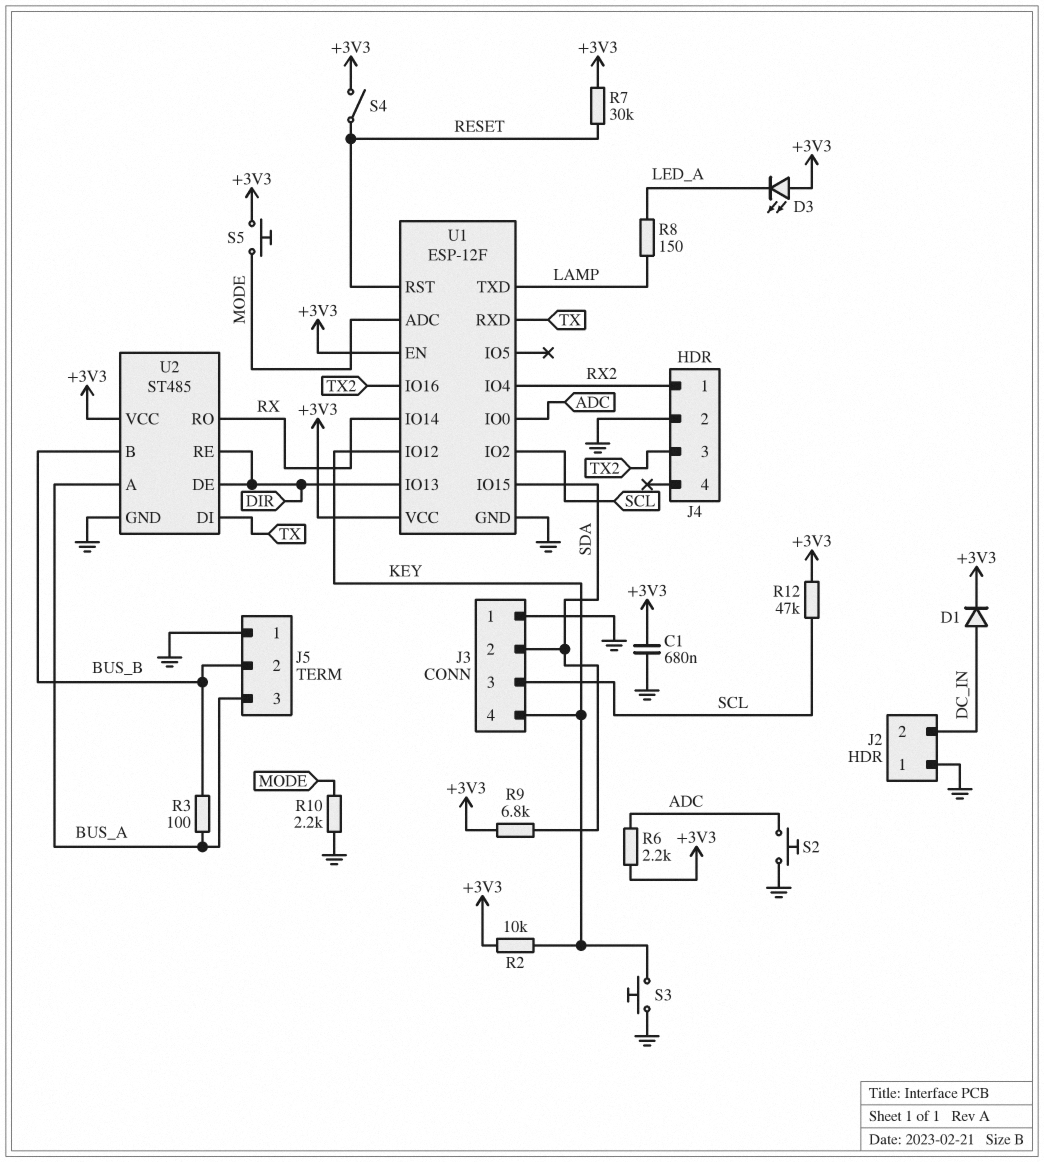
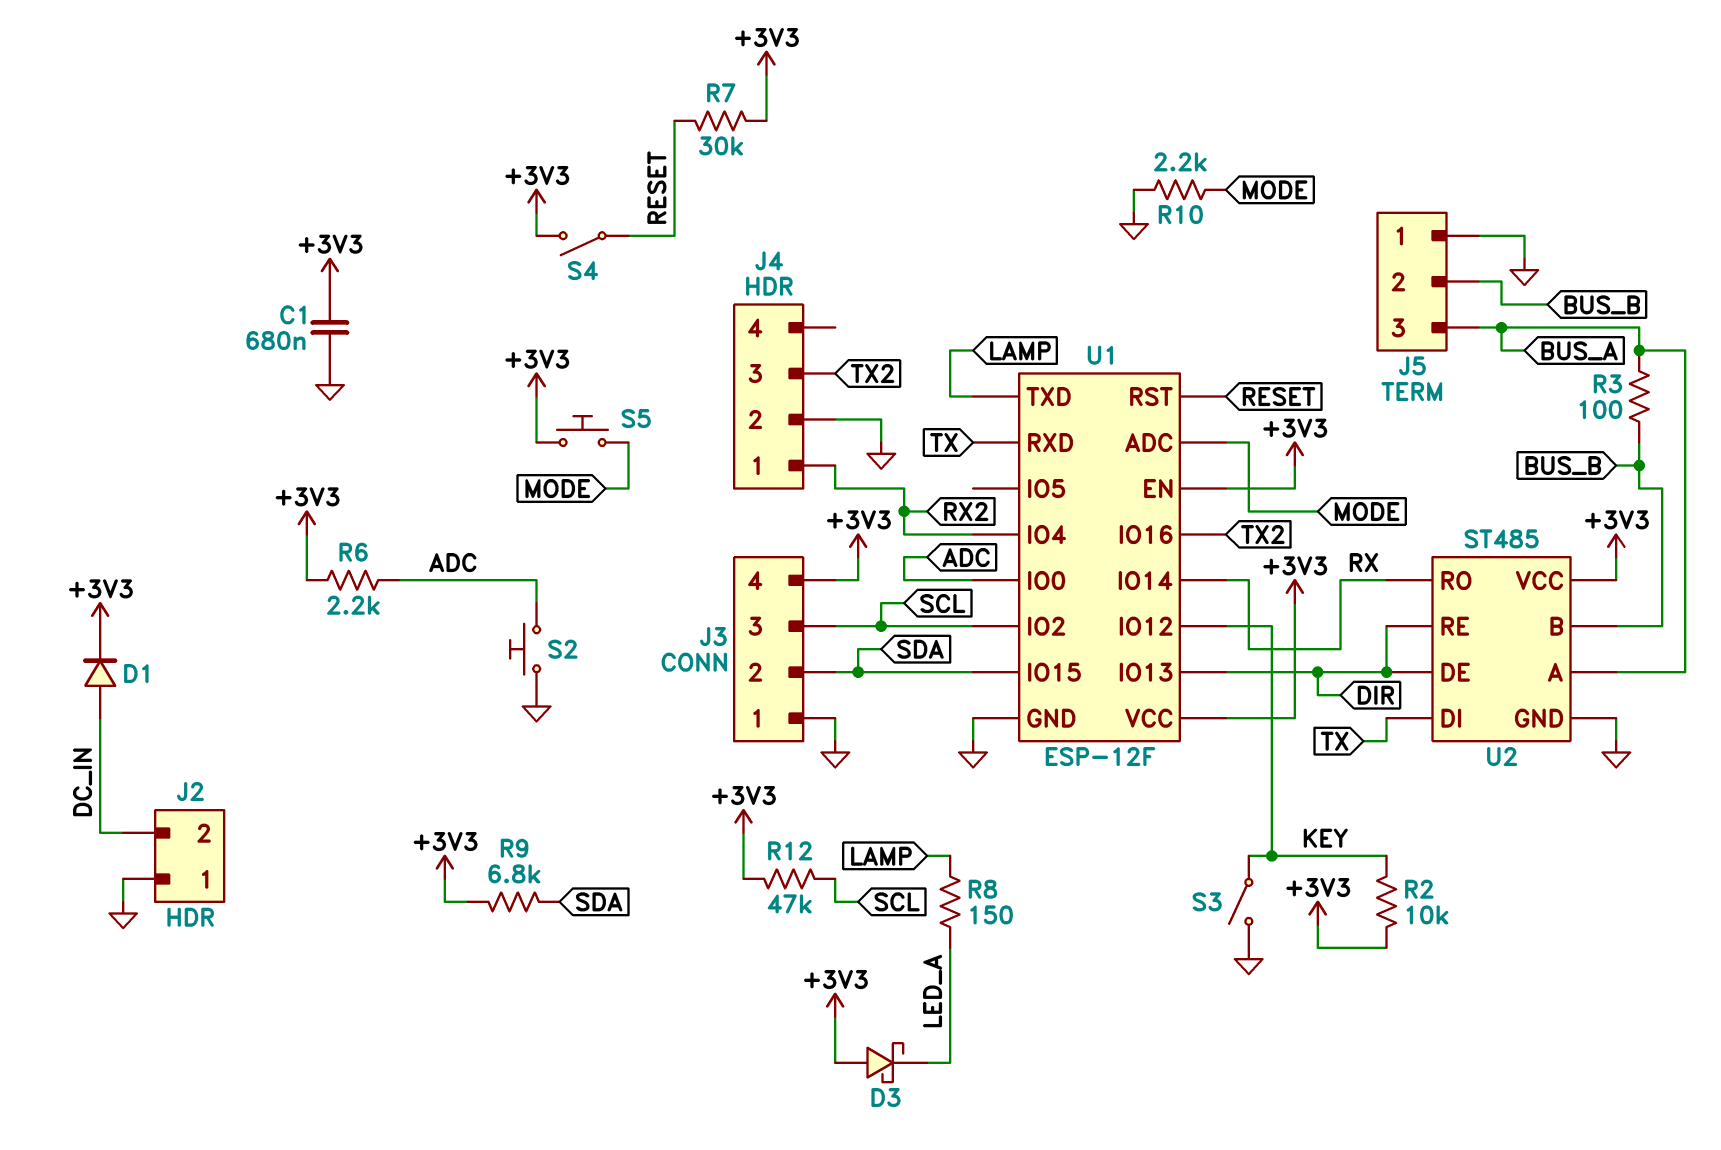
D3: LED (A +3V3, K LED_A) -> schottky (A +3V3, K LED_A)
J3 pin 4: KEY -> +3V3
S3: button (GND, KEY) -> switch (GND, KEY)

